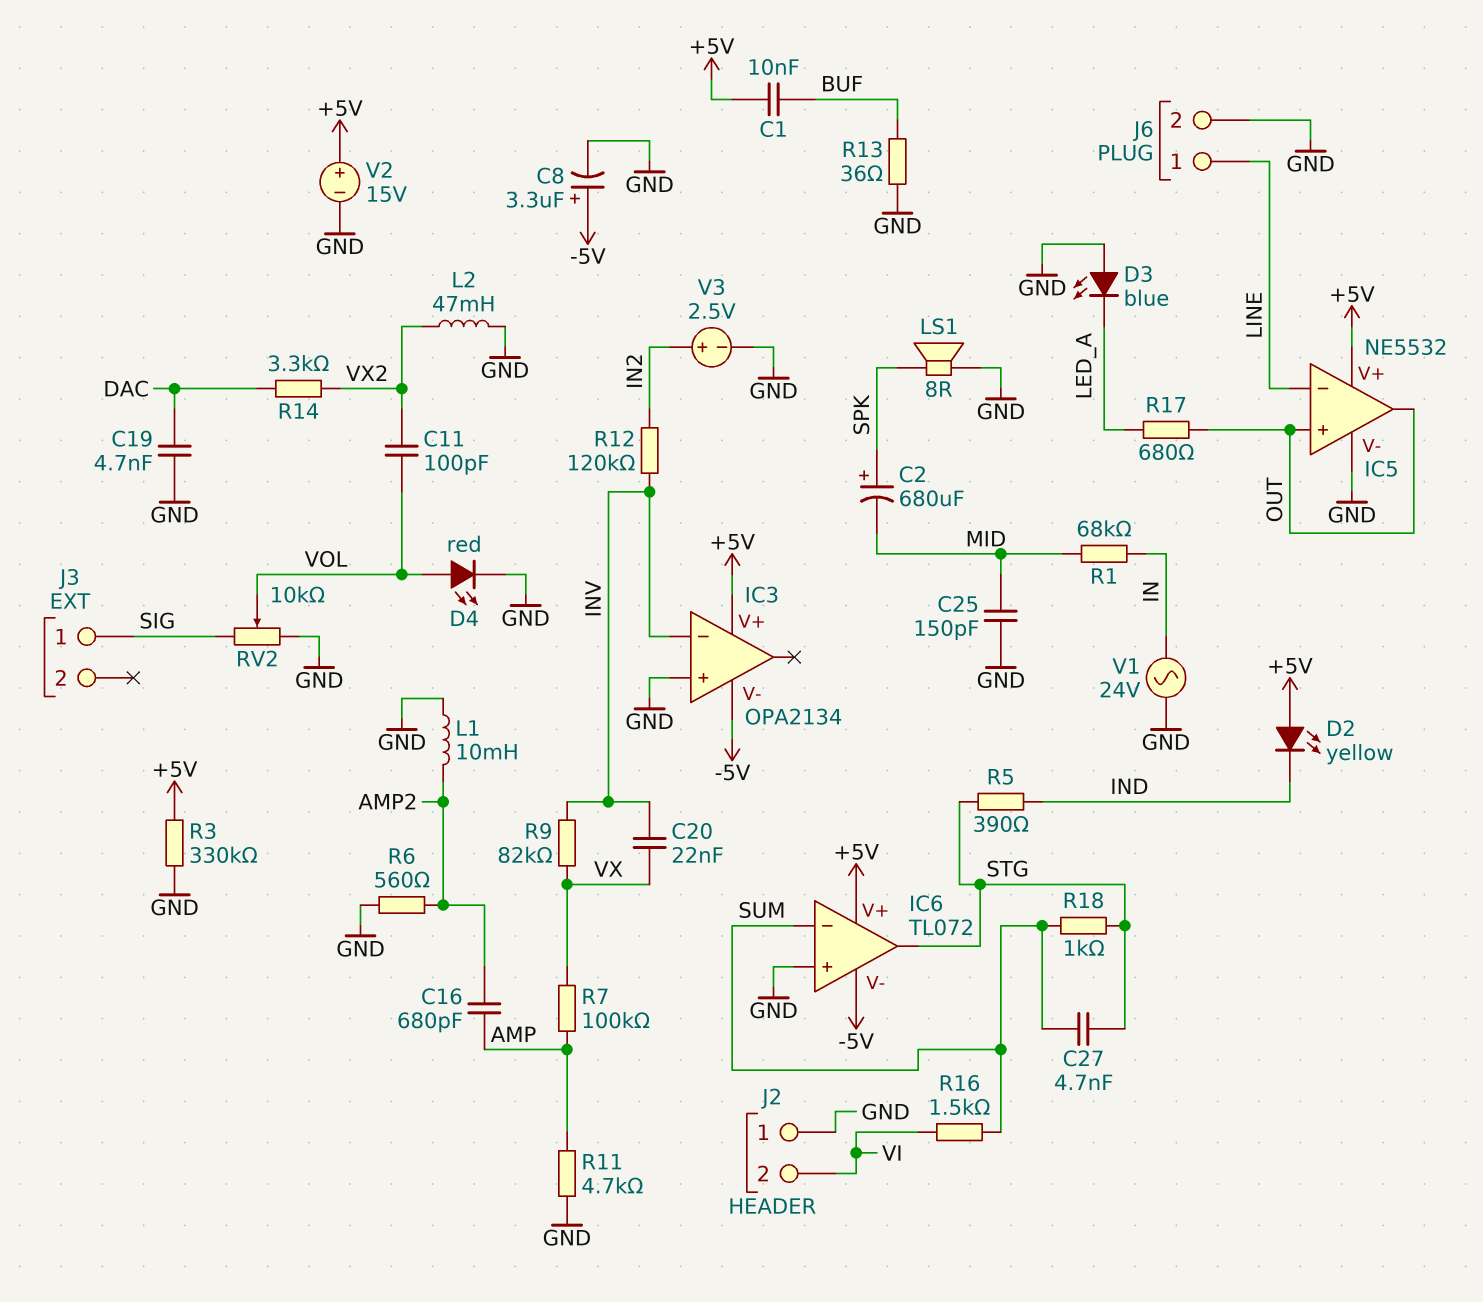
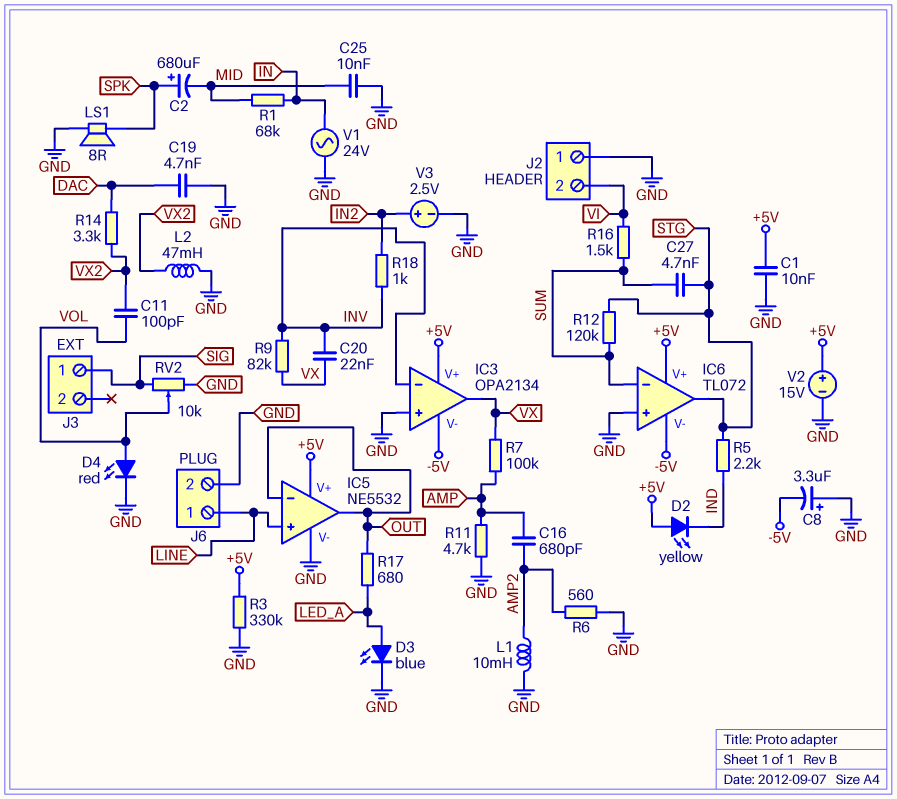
C1: 10nF (+5V, BUF) -> 10nF (+5V, GND)
C8: 3.3uF (plus -5V, minus GND) -> 3.3uF (plus GND, minus -5V)
C25: 150pF (GND, MID) -> 10nF (GND, MID)
D3: LED blue (A GND, K LED_A) -> LED blue (A LED_A, K GND)
IC3 pin out: none -> VX
IC5 pin in+: OUT -> LINE
IC5 pin in-: LINE -> OUT
R5: 390 (IND, STG) -> 2.2k (IND, STG)
R12: 120k (IN2, INV) -> 120k (STG, SUM)
R13: 36 (BUF, GND) -> none
R18: 1k (STG, SUM) -> 1k (IN2, INV)

